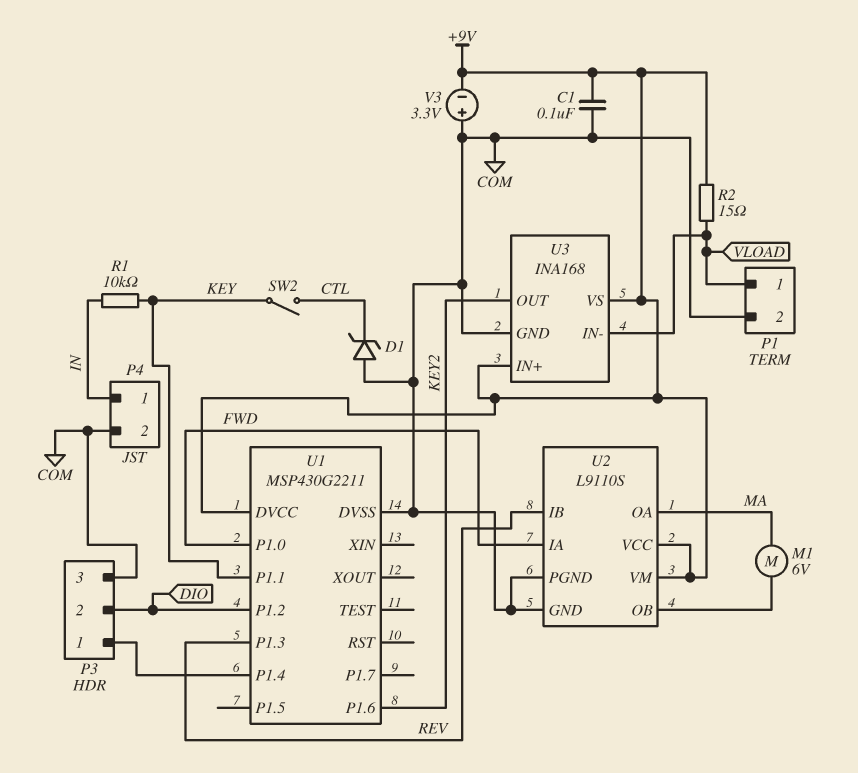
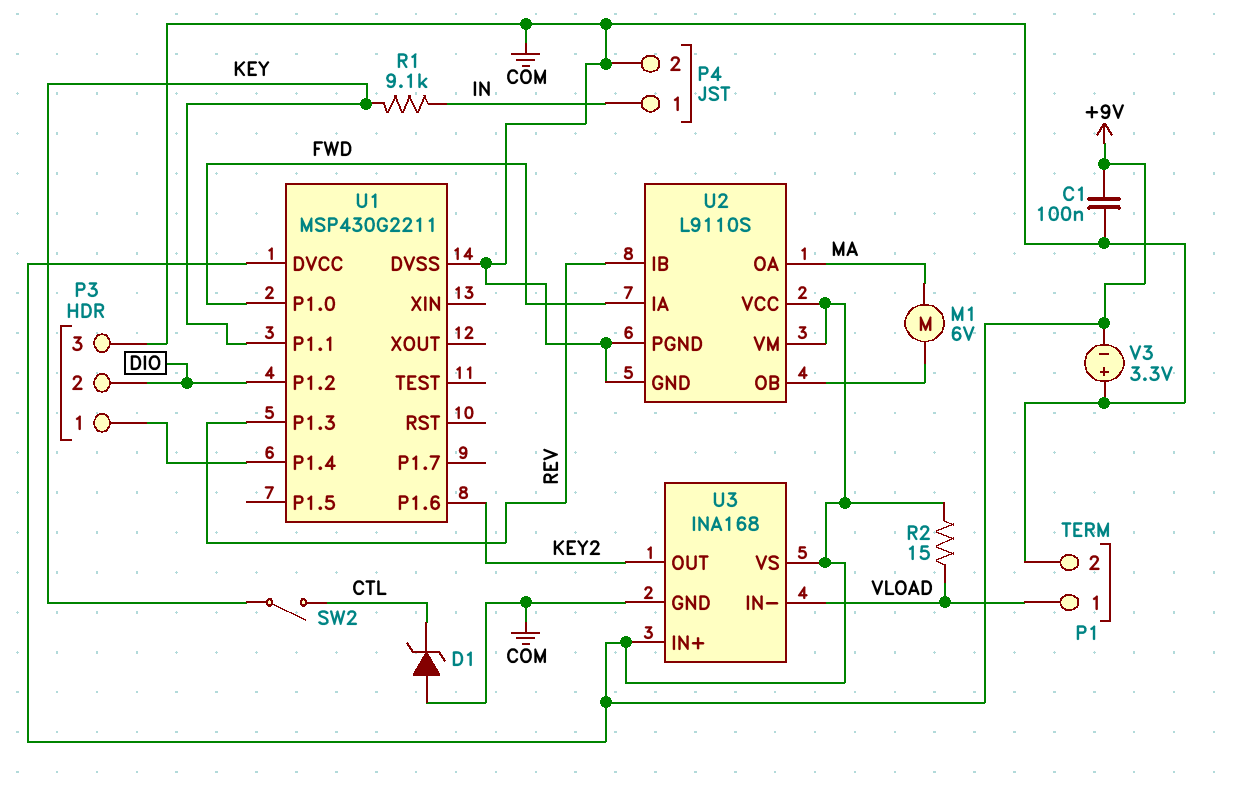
R1: 10k (IN, KEY) -> 9.1k (IN, KEY)

